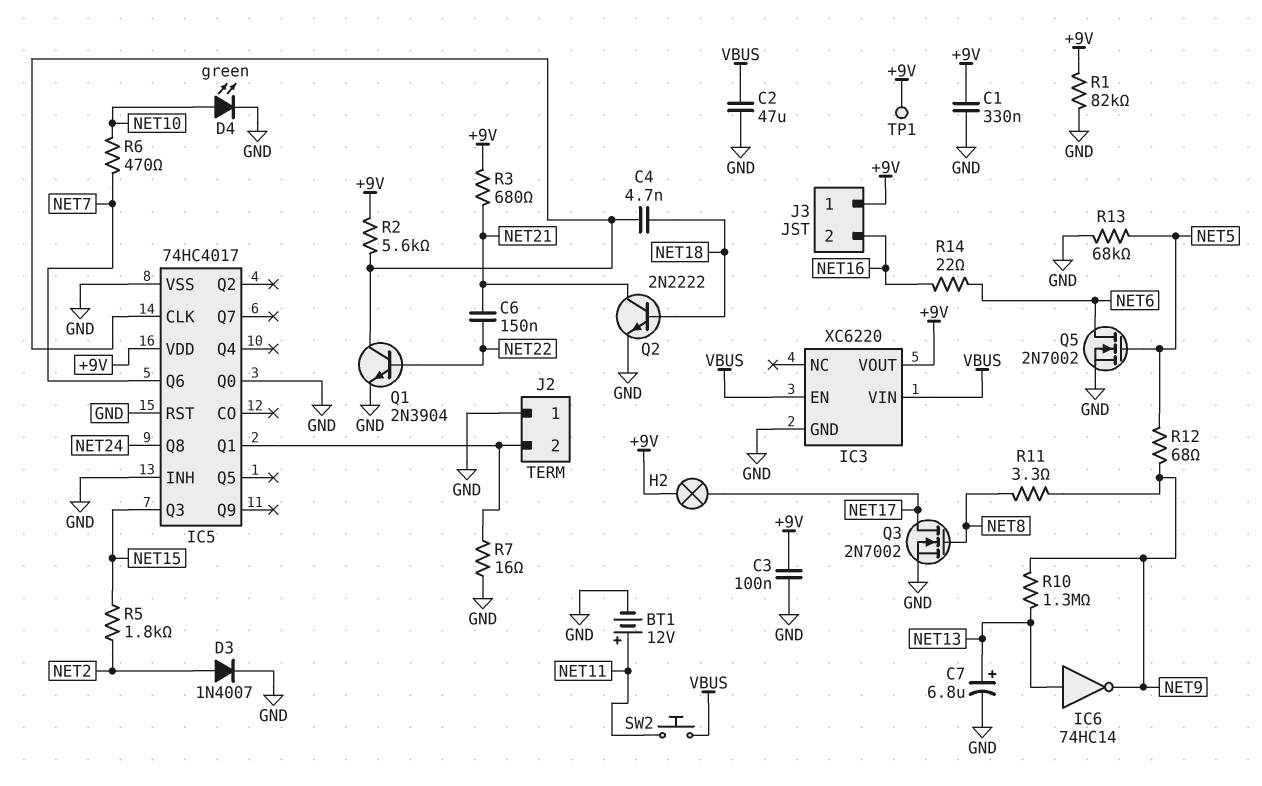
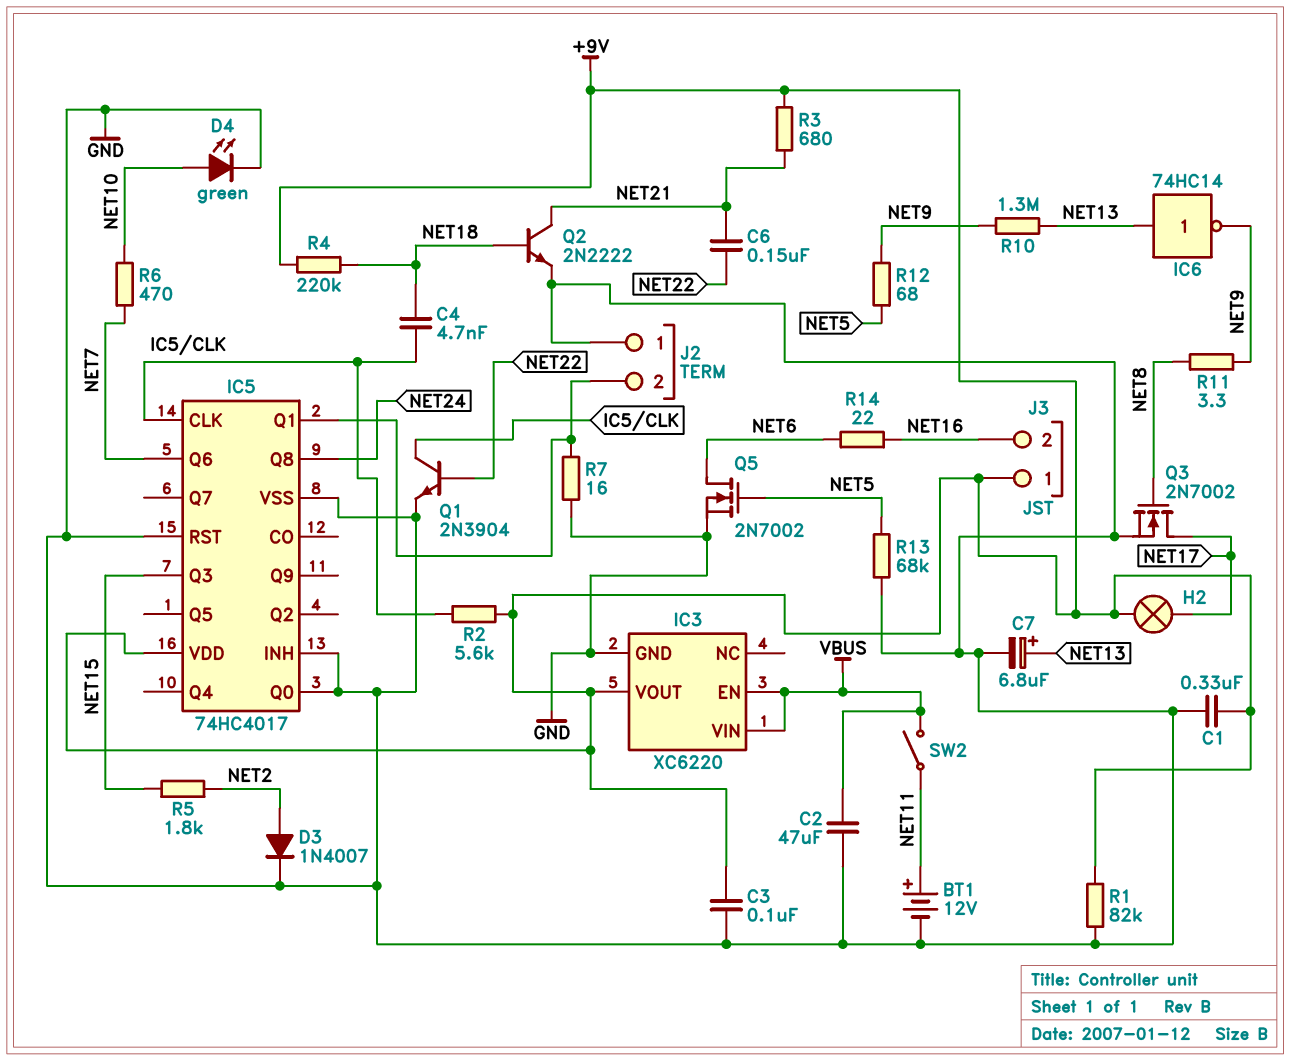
R4: none -> 220k (+9V, NET18)
SW2: button (NET11, VBUS) -> switch (NET11, VBUS)
TP1: test point (+9V) -> none

